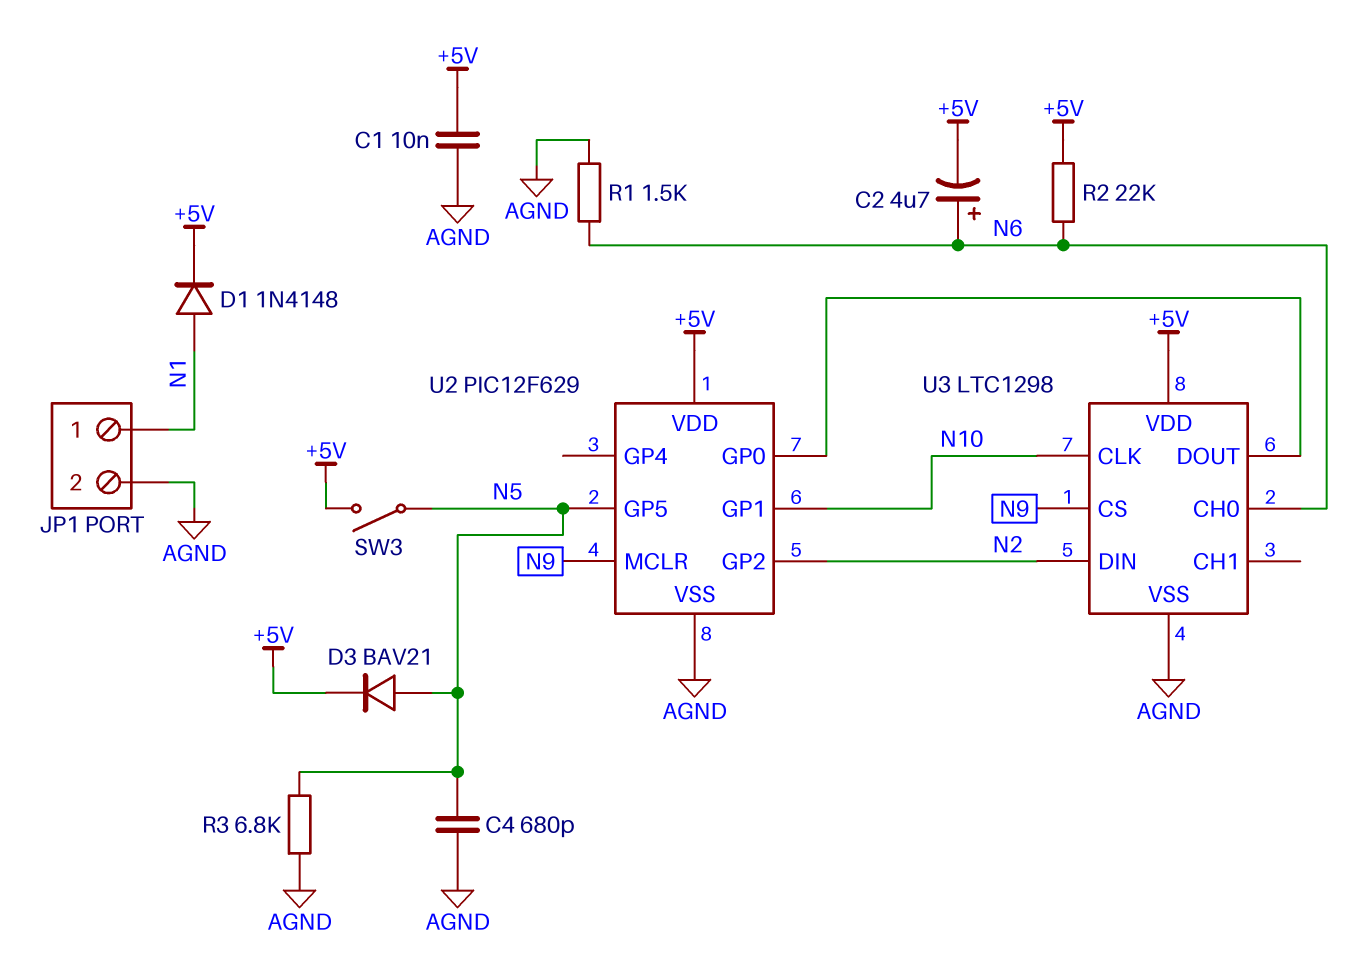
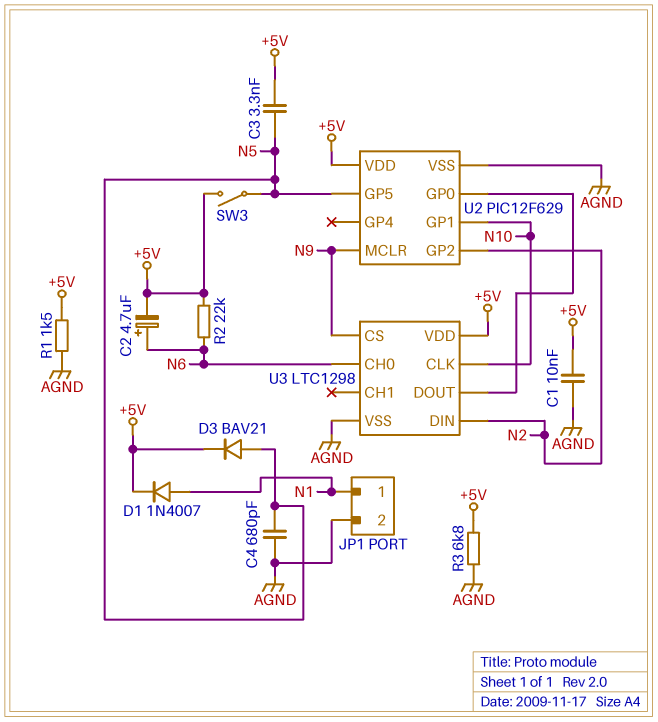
C3: none -> 3.3nF (+5V, N5)
D1: diode 1N4148 (A N1, K +5V) -> diode 1N4007 (A N1, K +5V)
R1: 1.5k (AGND, N6) -> 1.5k (+5V, AGND)
R3: 6.8k (AGND, N5) -> 6.8k (+5V, AGND)

